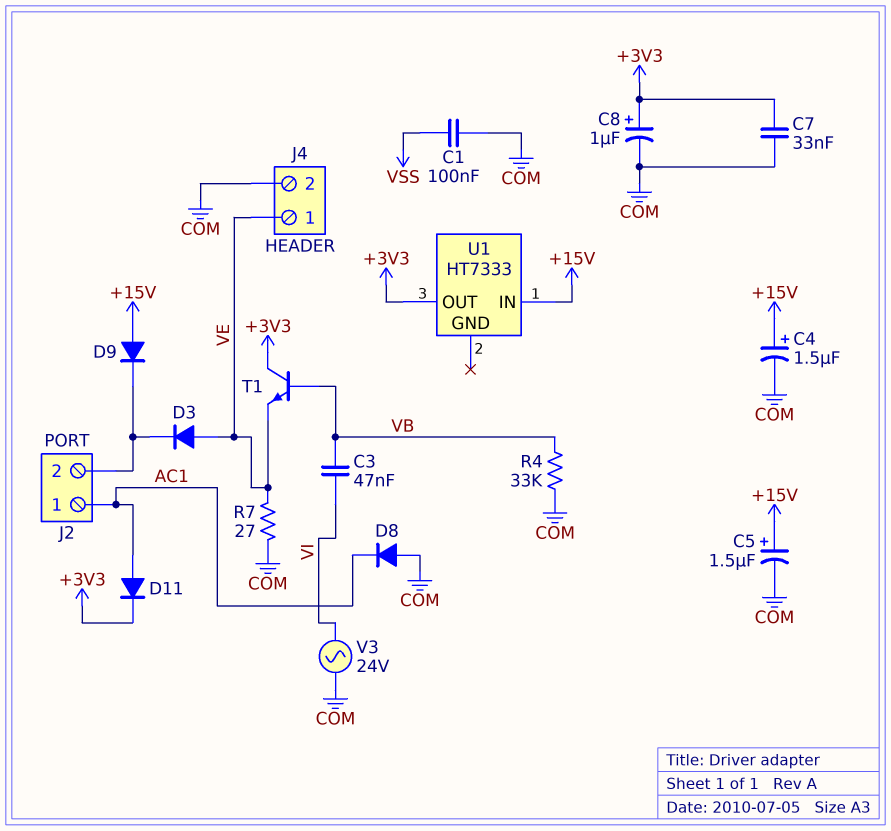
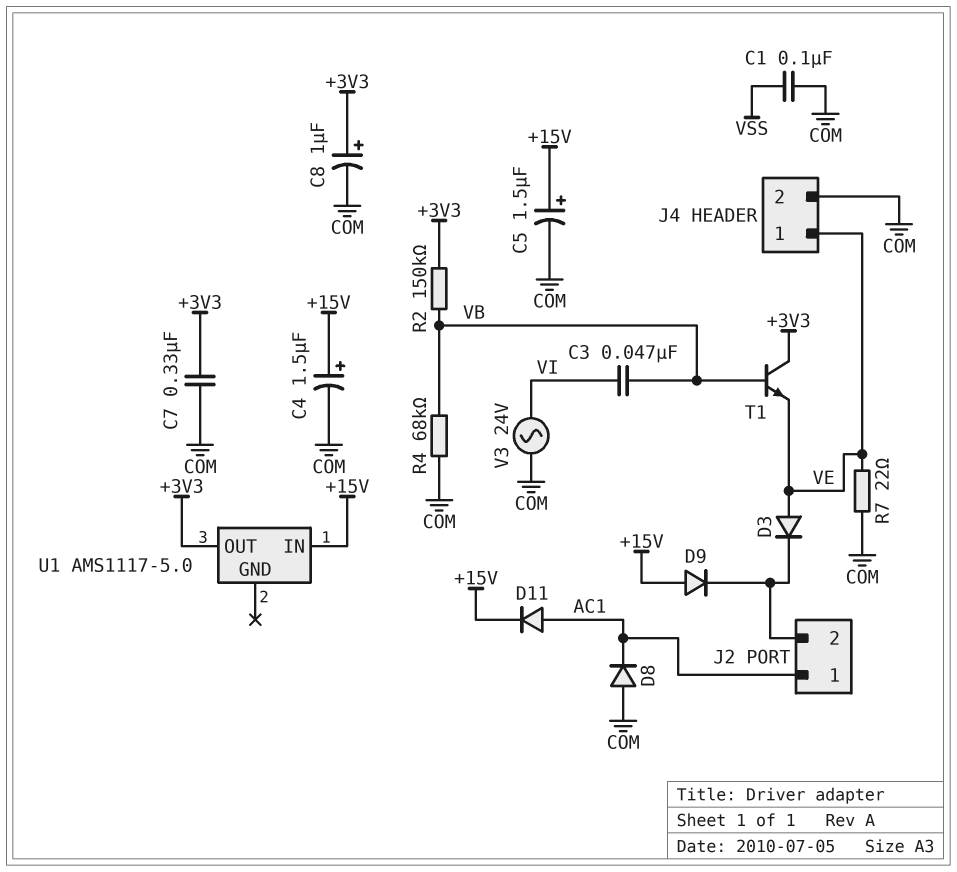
C7: 33nF (+3V3, COM) -> 330nF (+3V3, COM)
D11: diode (A AC1, K +3V3) -> diode (A AC1, K +15V)
R2: none -> 150k (+3V3, VB)
R4: 33k (COM, VB) -> 68k (COM, VB)
R7: 27 (COM, VE) -> 22 (COM, VE)
U1: HT7333 -> AMS1117-5.0

